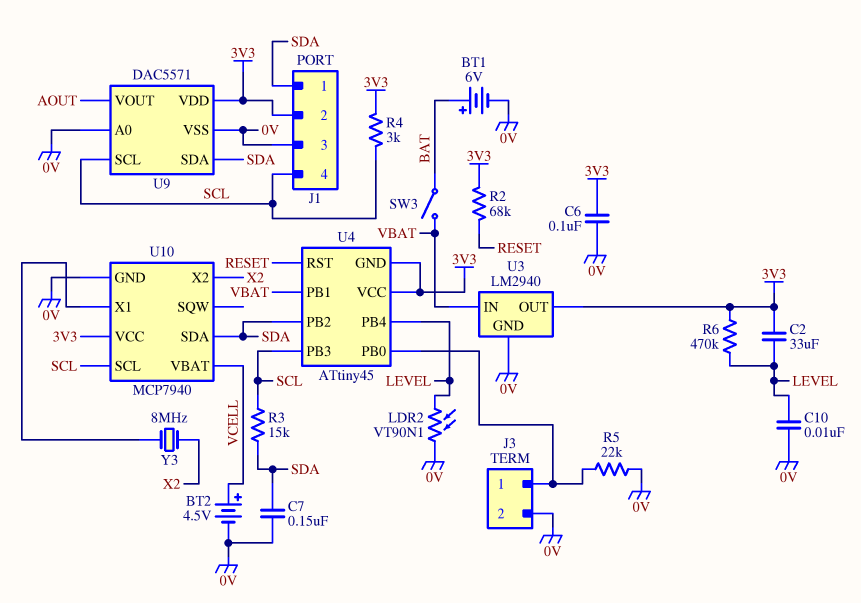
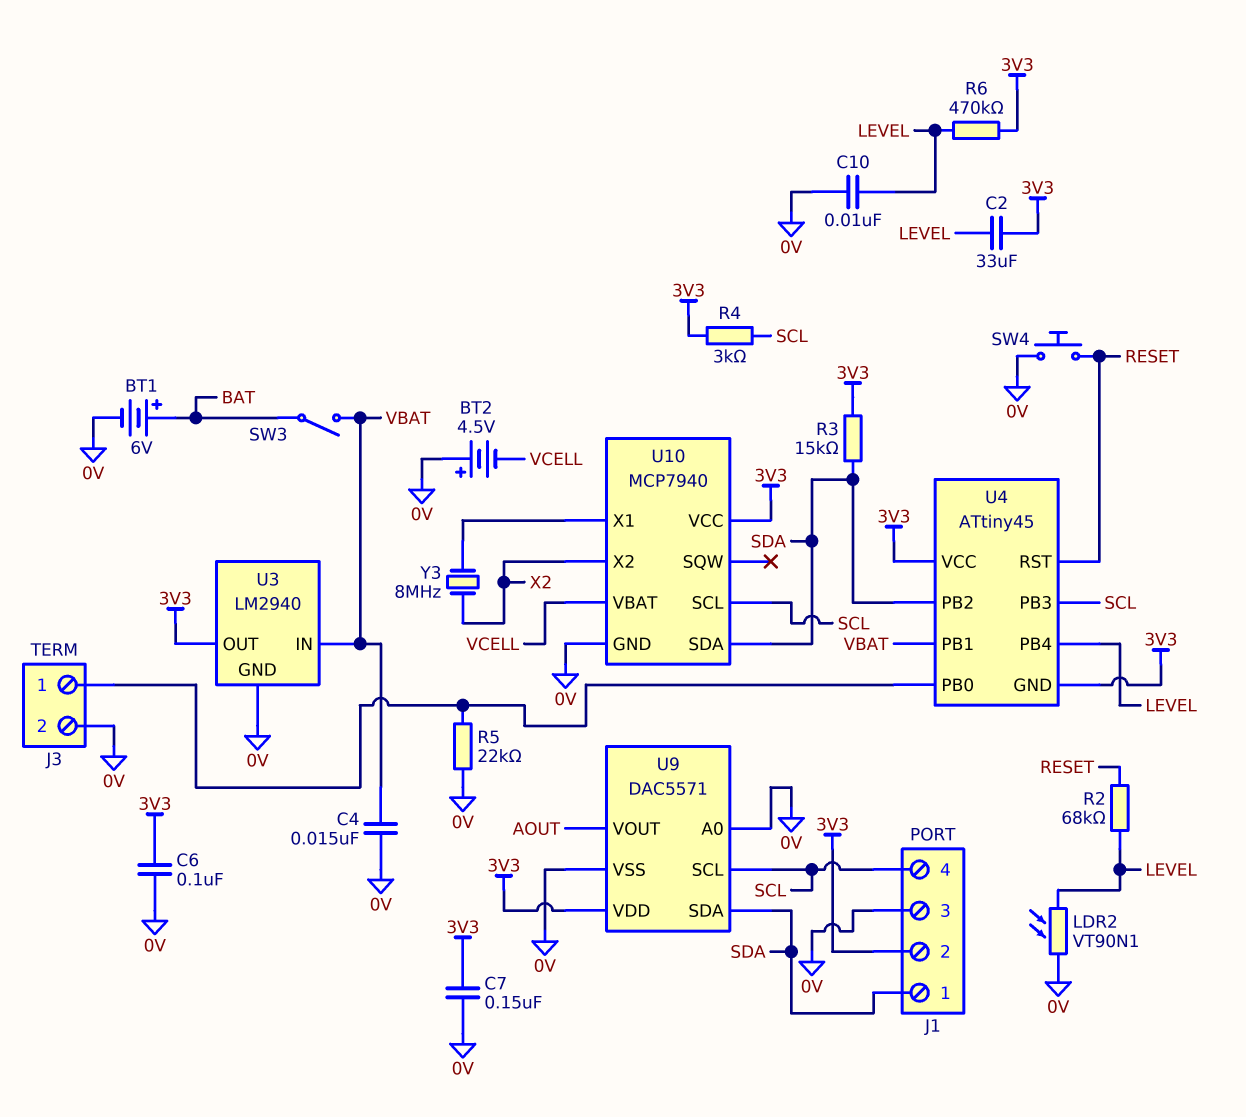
BT2: 4.5V (plus VCELL, minus 0V) -> 4.5V (plus 0V, minus VCELL)
C4: none -> 15nF (0V, VBAT)
C7: 150nF (0V, SDA) -> 150nF (0V, 3V3)
R2: 68k (3V3, RESET) -> 68k (LEVEL, RESET)
R3: 15k (SCL, SDA) -> 15k (3V3, SDA)
SW4: none -> button (0V, RESET)

